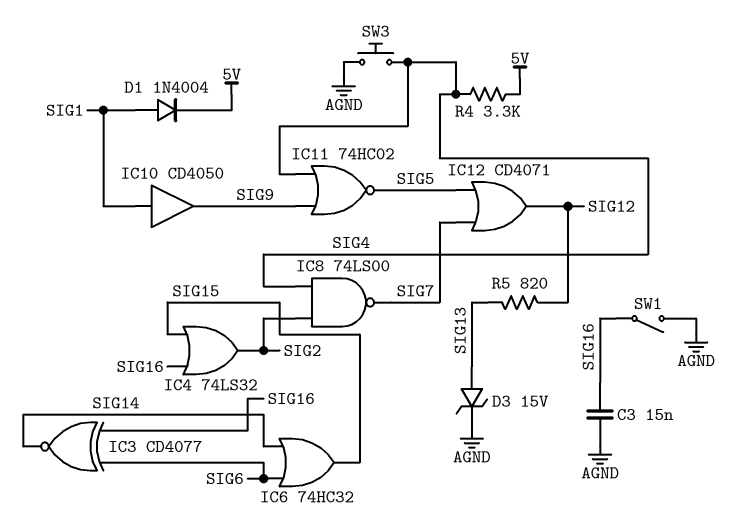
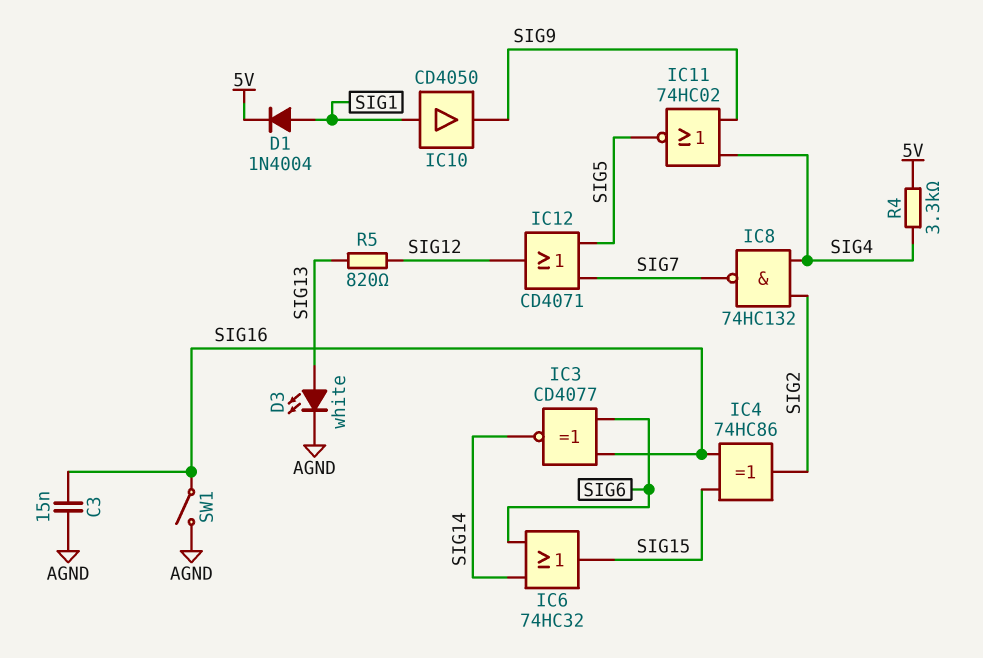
D3: zener 15V (A SIG13, K AGND) -> LED white (A SIG13, K AGND)
IC4: OR 74LS32 (in SIG15, in SIG16, out SIG2) -> XOR 74HC86 (in SIG15, in SIG16, out SIG2)
IC8: NAND 74LS00 (in SIG2, in SIG4, out SIG7) -> NAND 74HC132 (in SIG2, in SIG4, out SIG7)
SW3: button (AGND, SIG4) -> none

